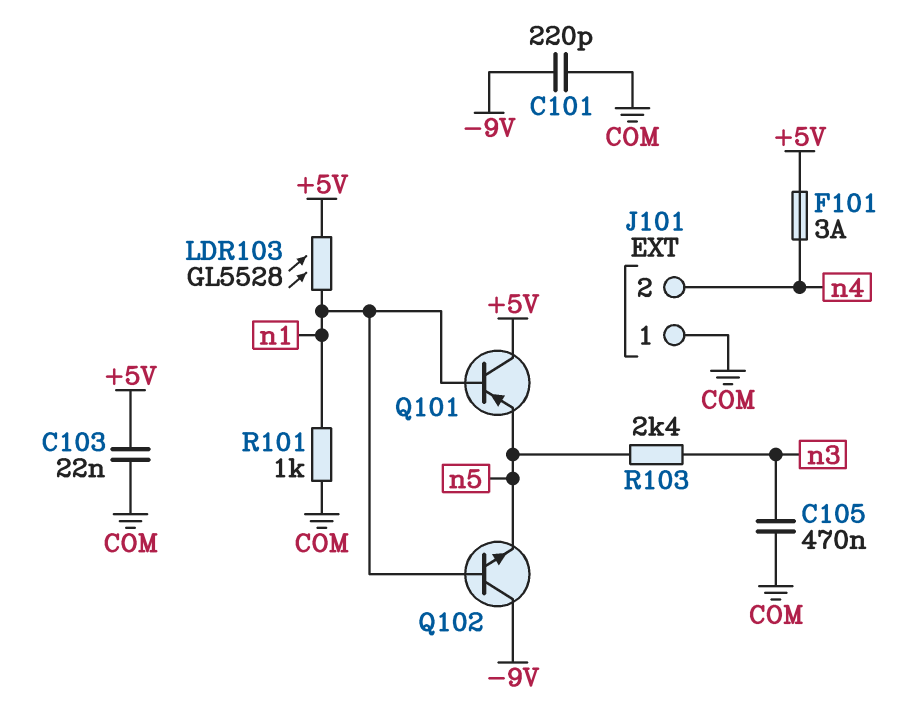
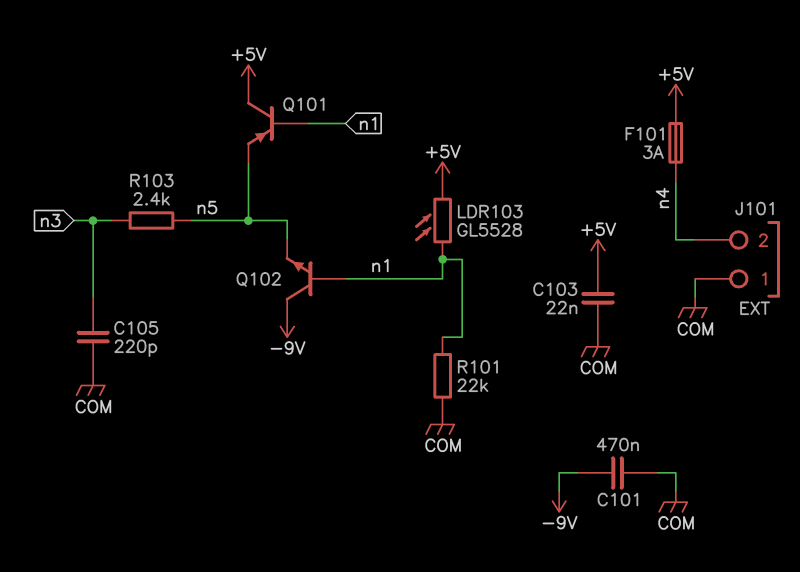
C101: 220pF (-9V, COM) -> 470nF (-9V, COM)
C105: 470nF (COM, n3) -> 220pF (COM, n3)
R101: 1k (COM, n1) -> 22k (COM, n1)

